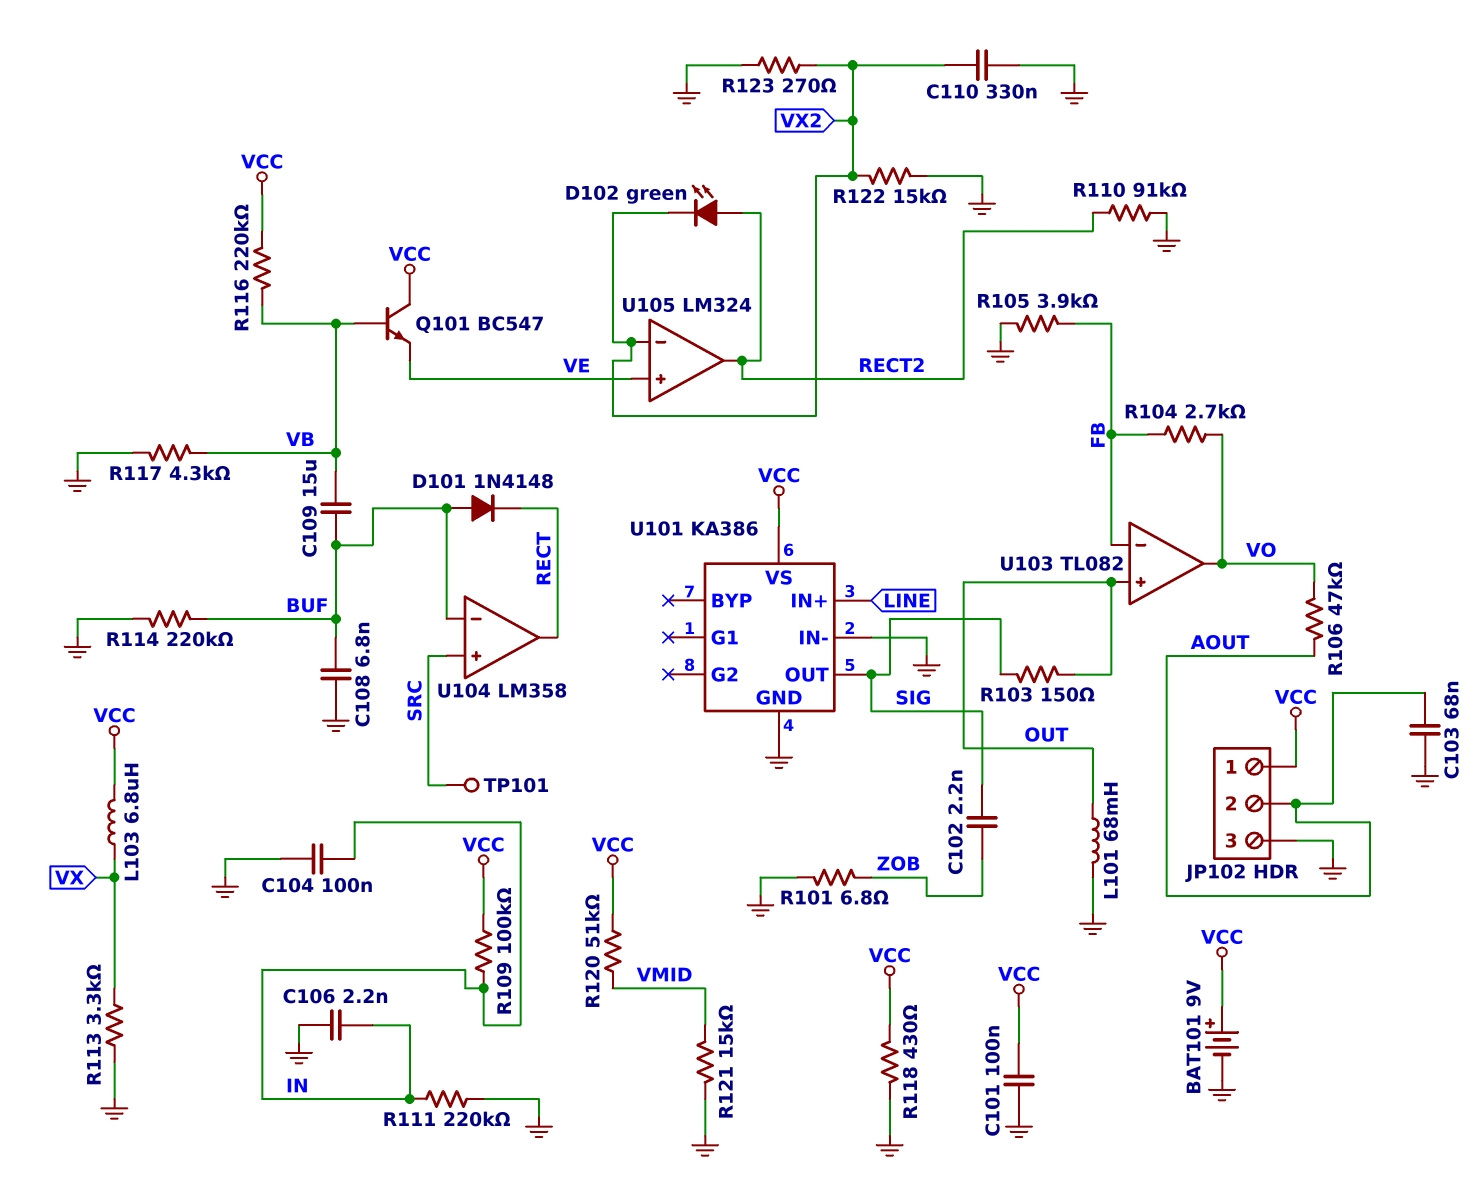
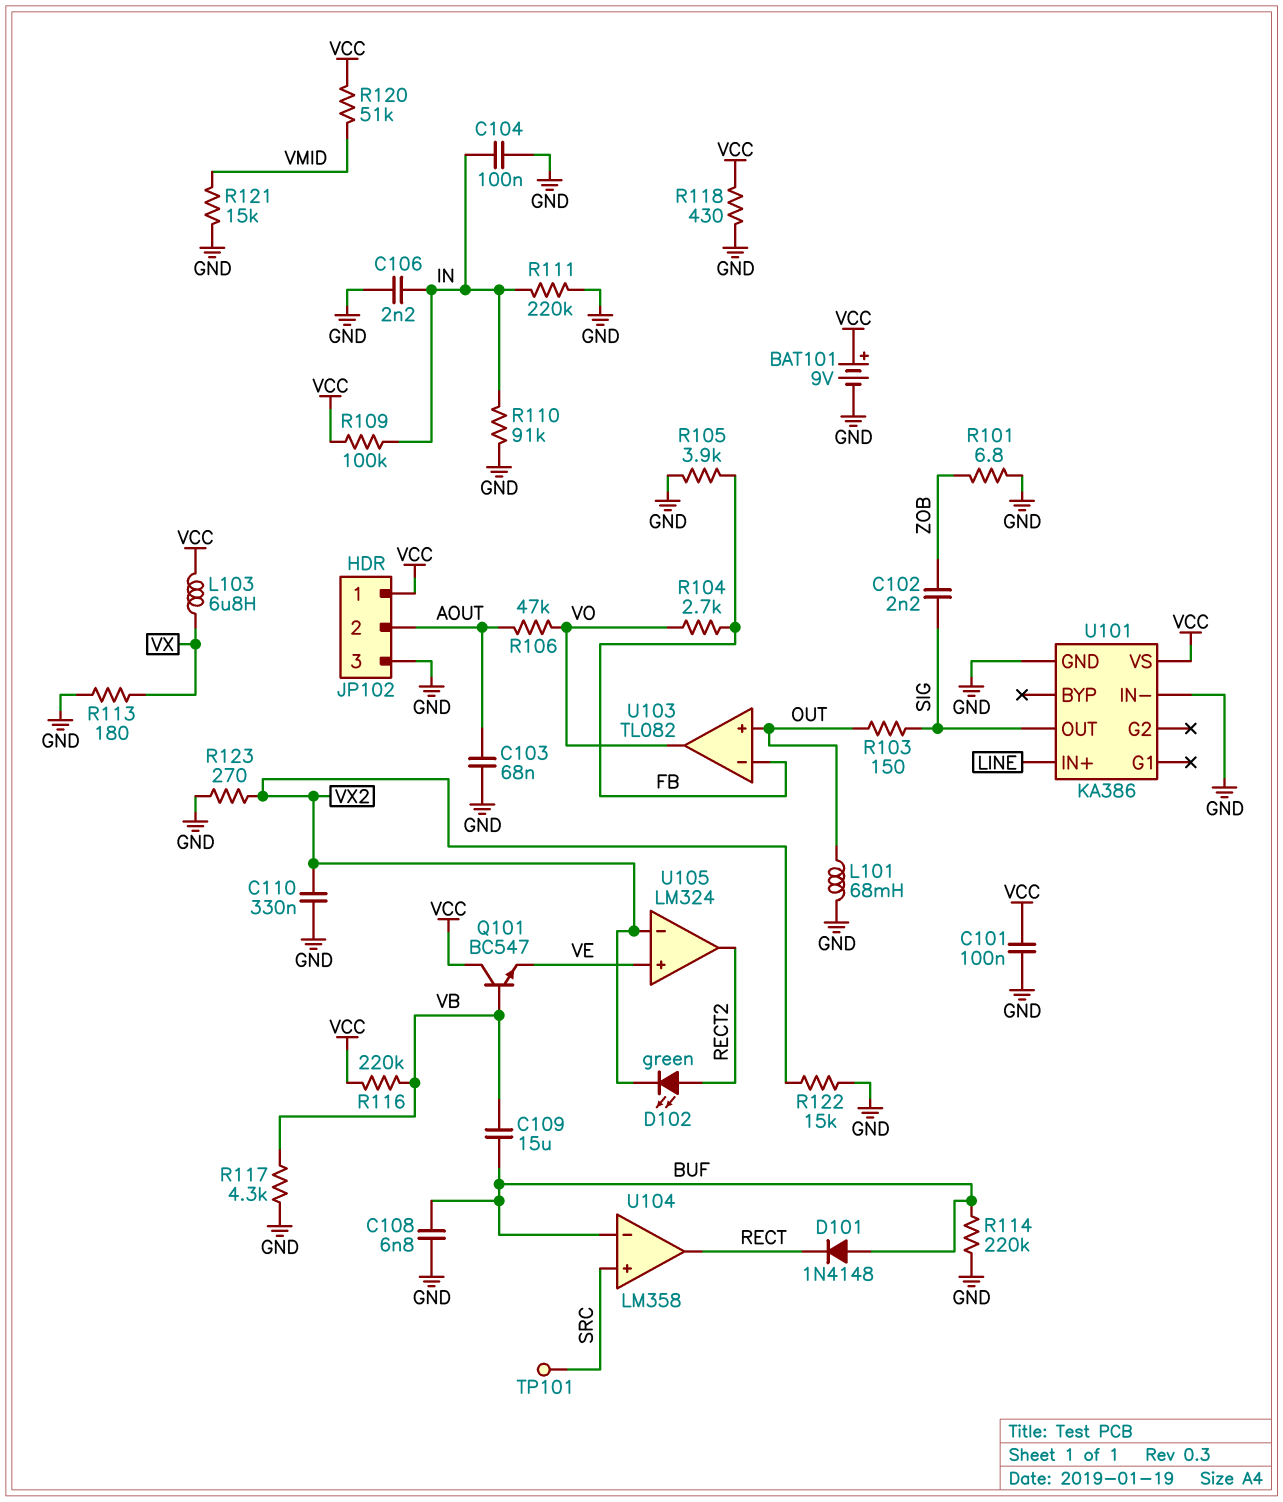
R110: 91k (GND, RECT2) -> 91k (GND, IN)
R113: 3.3k (GND, VX) -> 180 (GND, VX)

